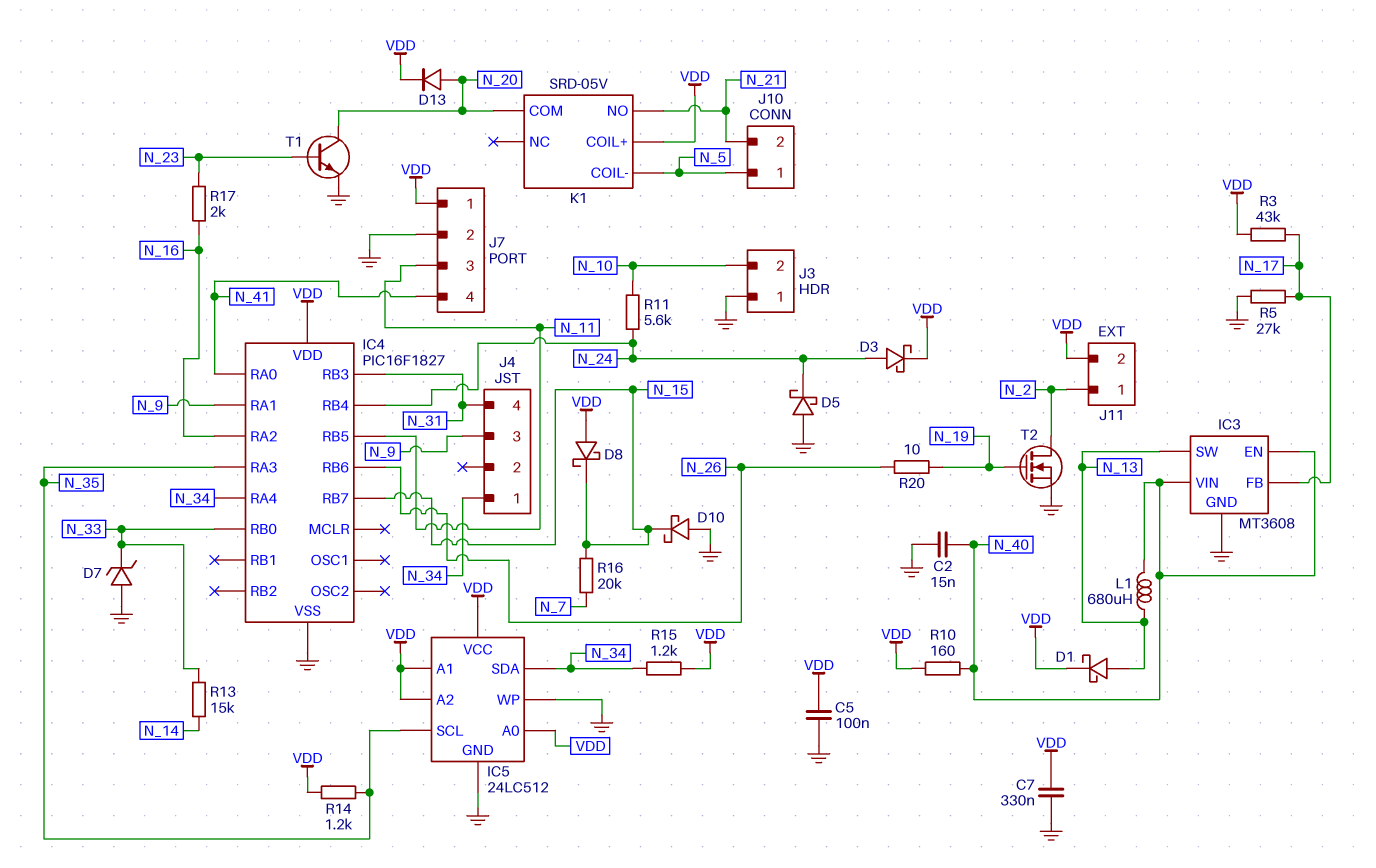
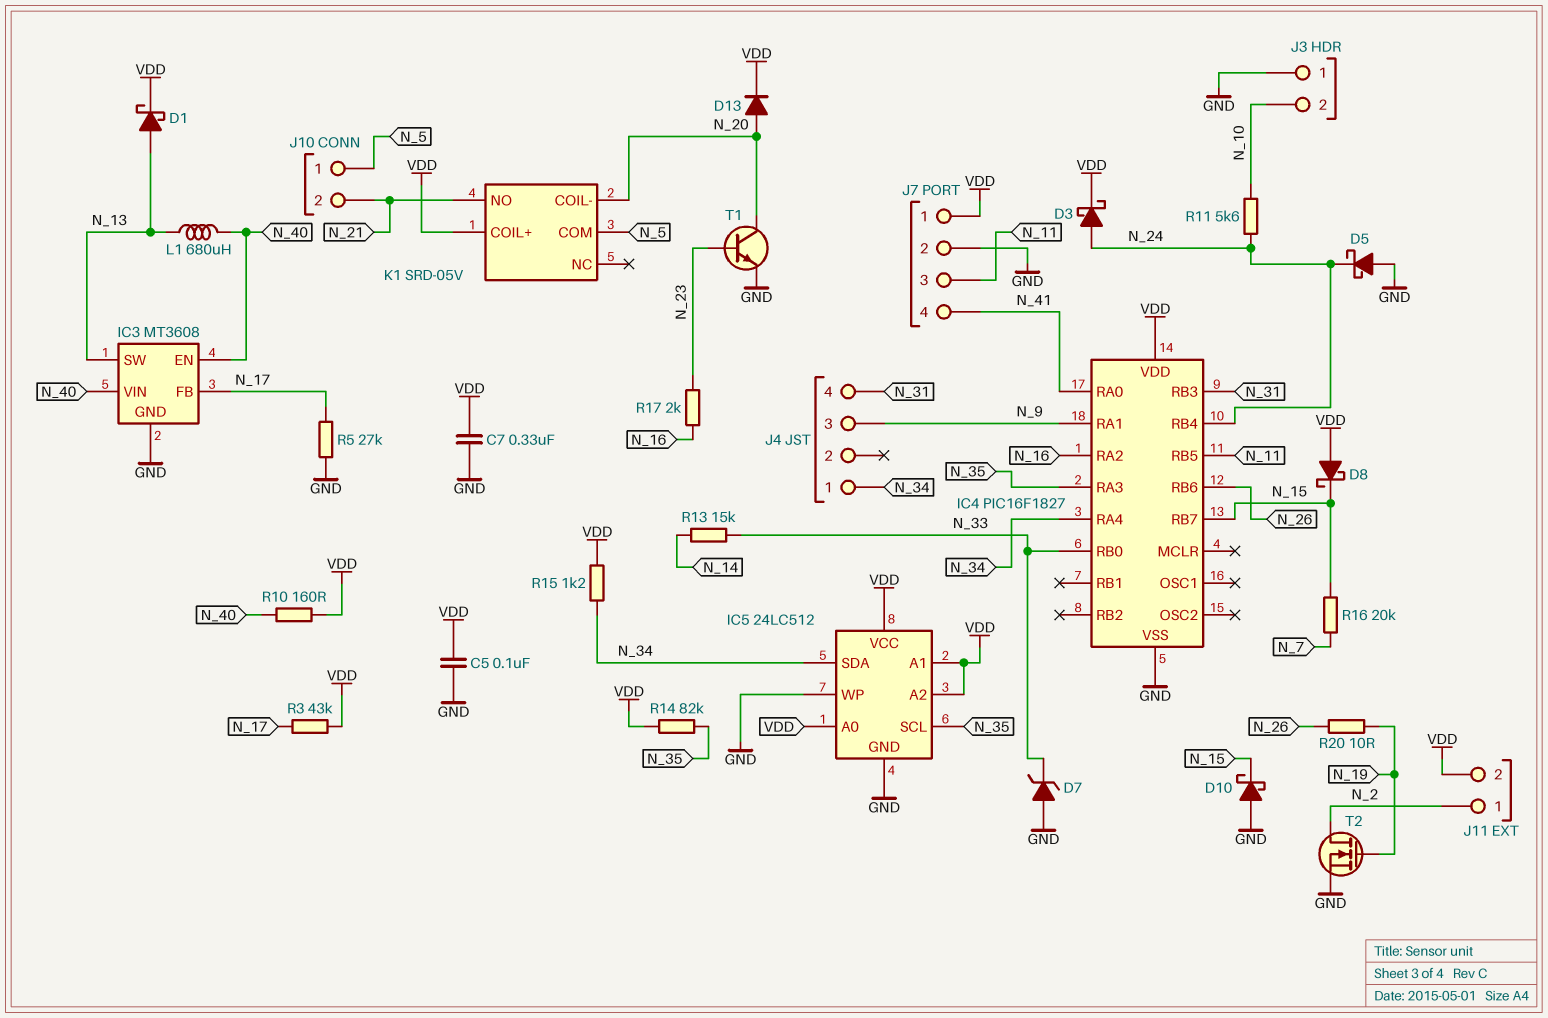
C2: 15nF (GND, N_40) -> none
K1 pin COIL-: N_5 -> N_20
K1 pin COM: N_20 -> N_5
R14: 1.2k (N_35, VDD) -> 82k (N_35, VDD)

